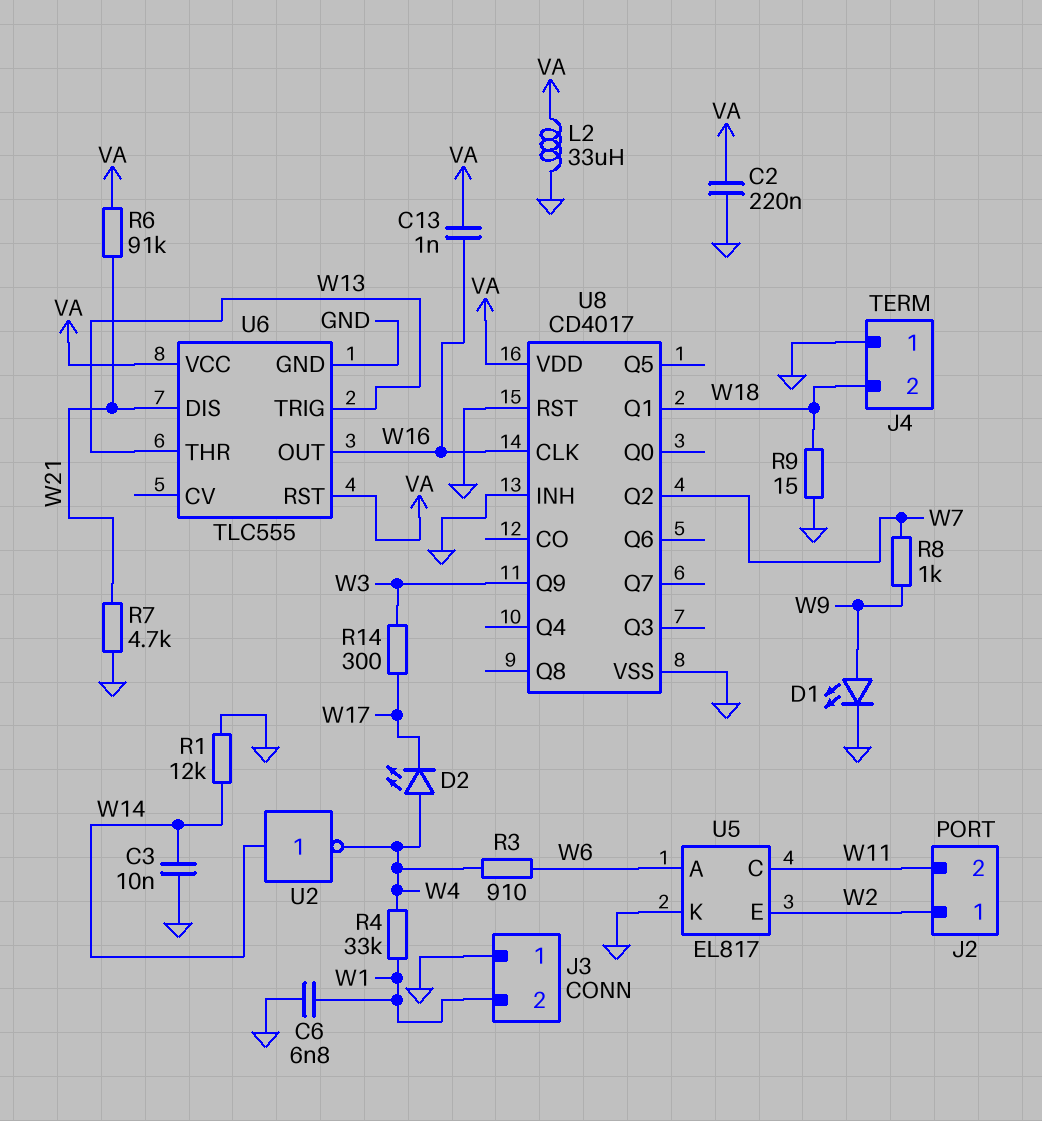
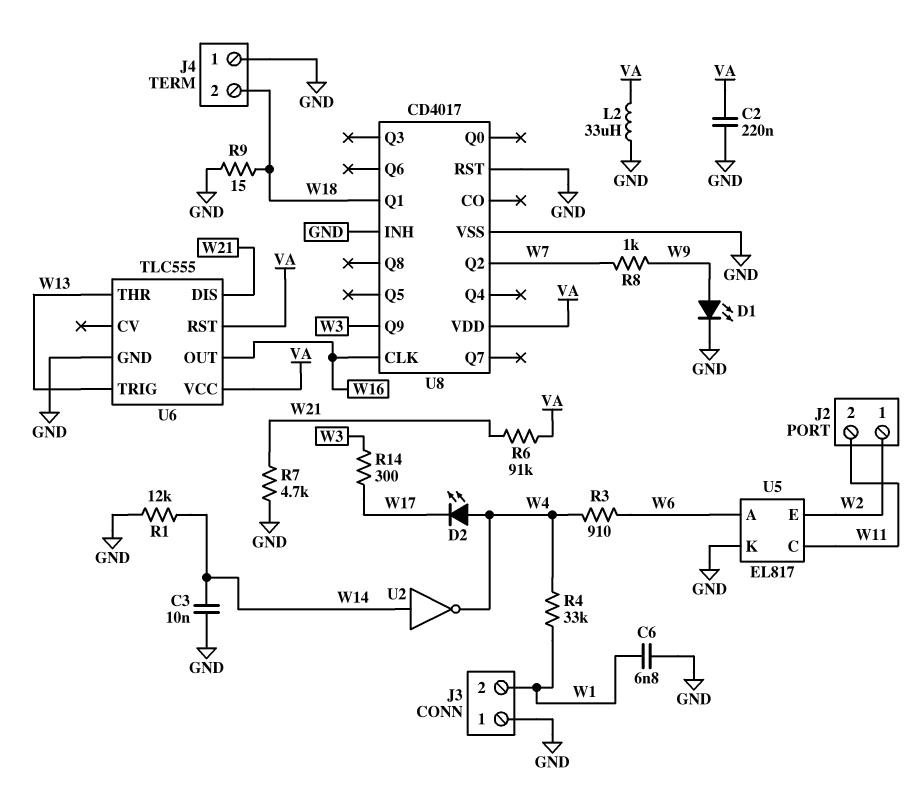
C13: 1nF (VA, W16) -> none

